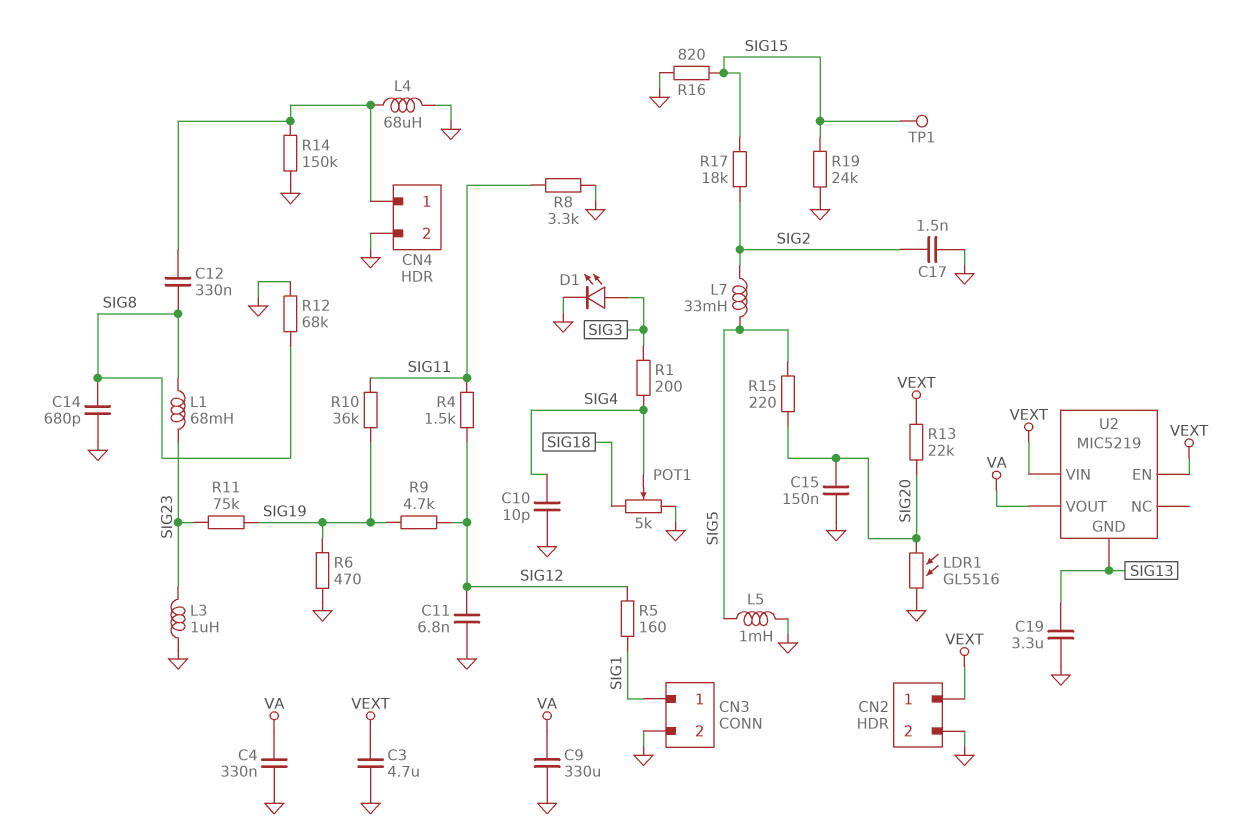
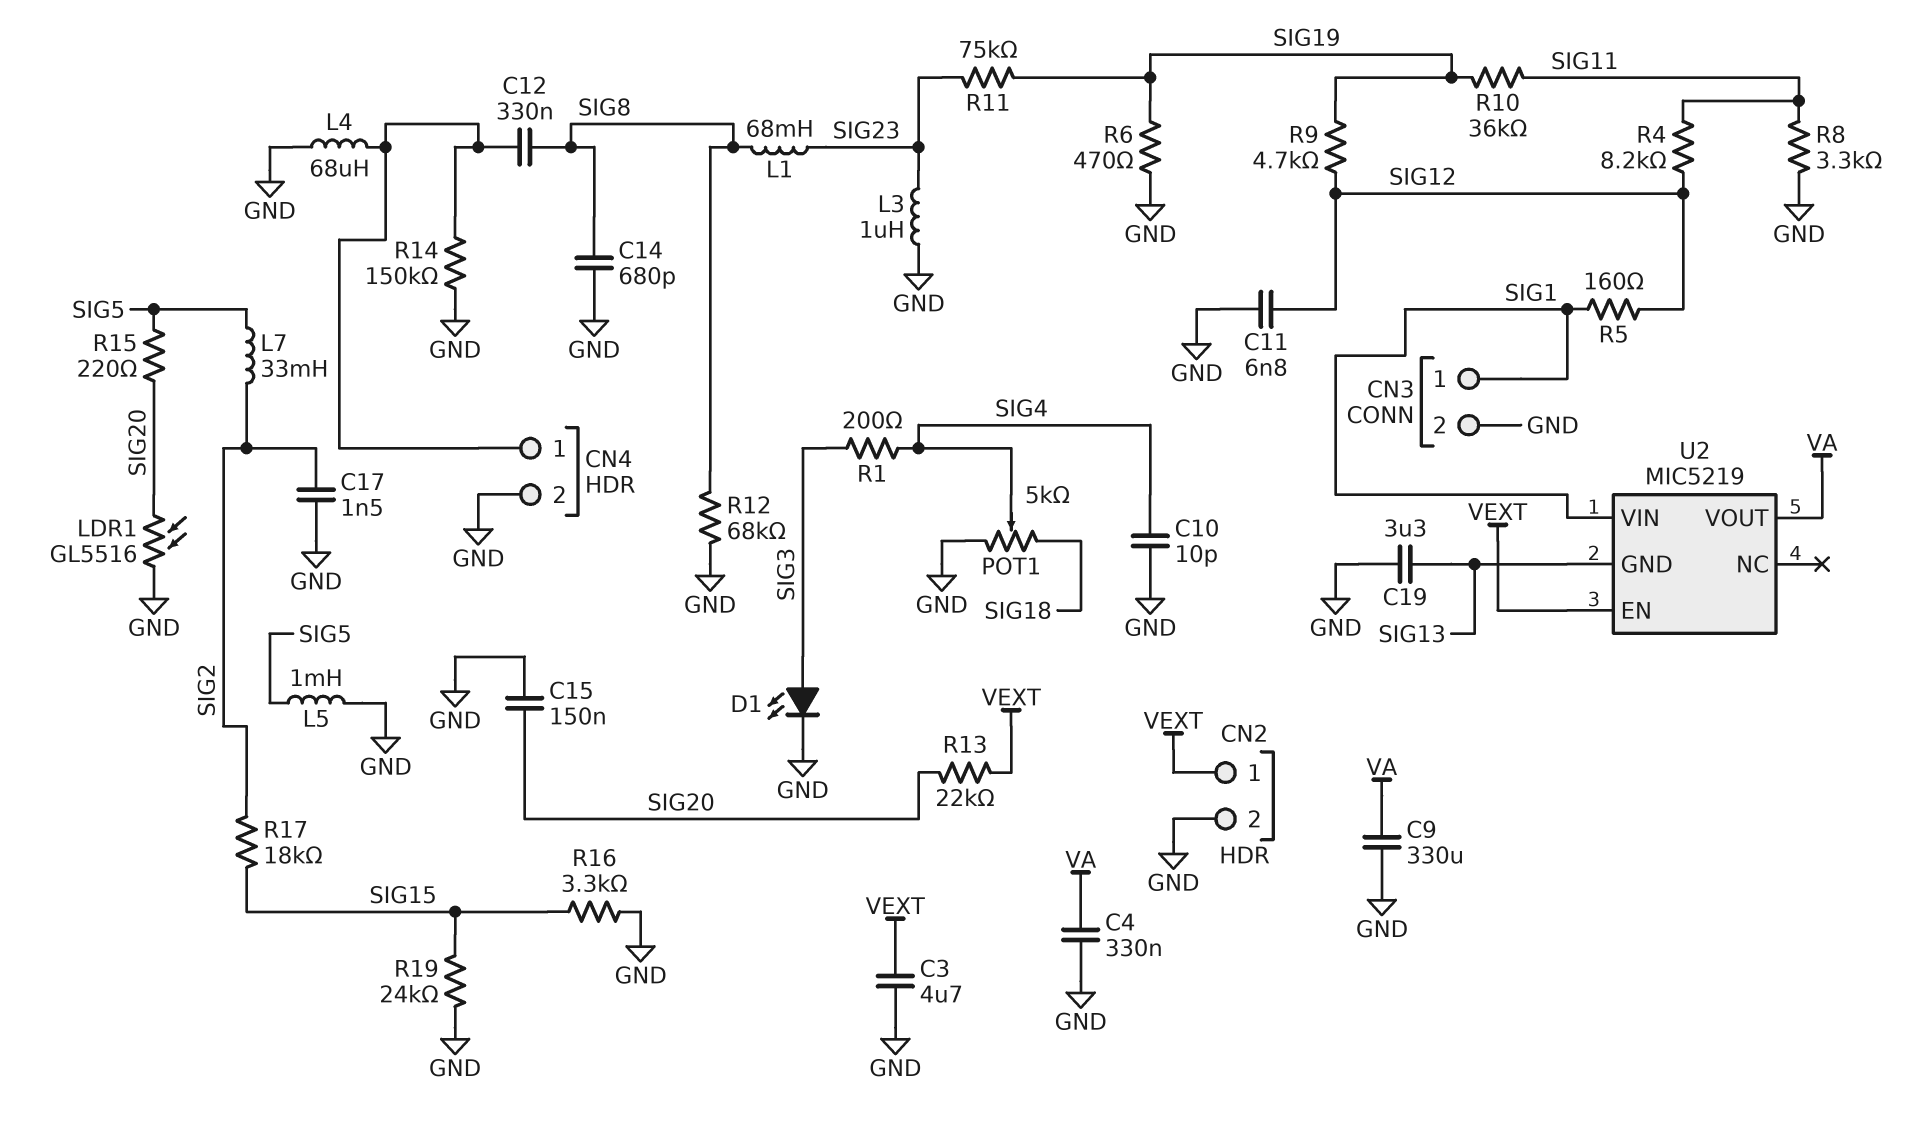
R4: 1.5k (SIG11, SIG12) -> 8.2k (SIG11, SIG12)
R16: 820 (GND, SIG15) -> 3.3k (GND, SIG15)
TP1: test point (SIG15) -> none
U2 pin VIN: VEXT -> SIG1

